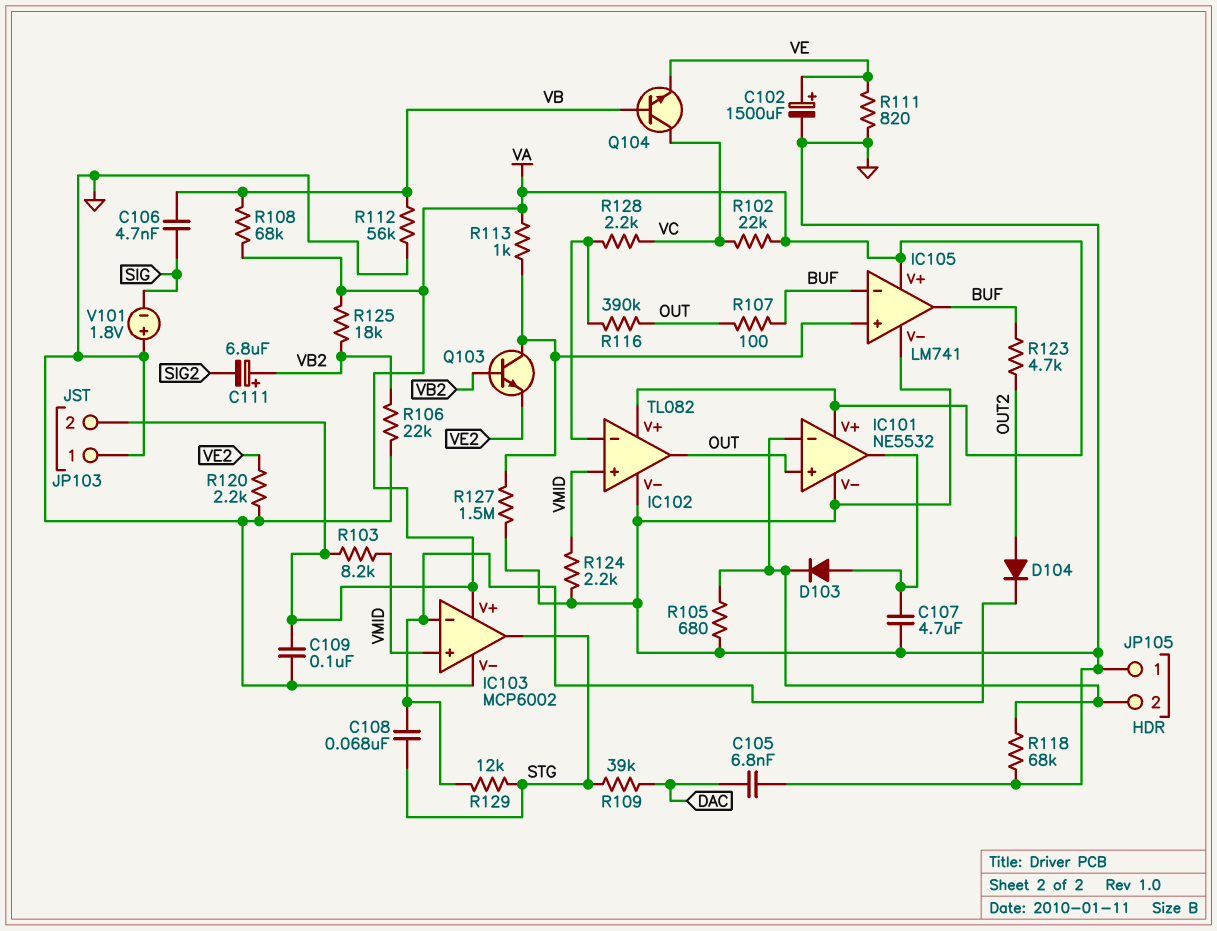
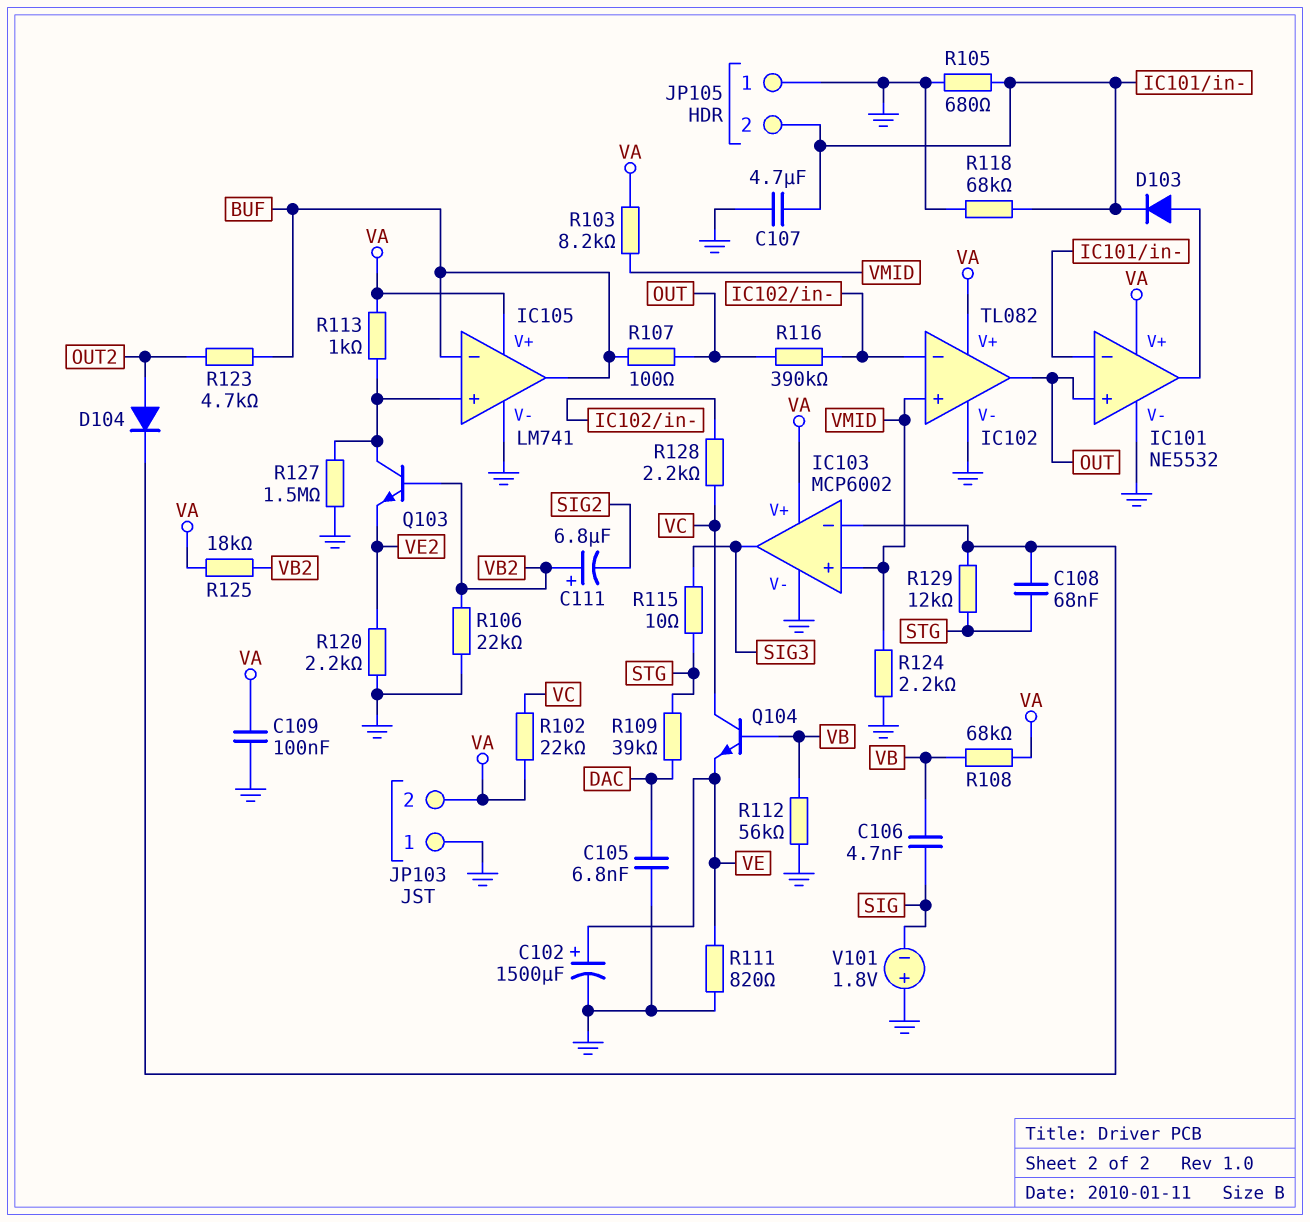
C107: 4.7uF (GND, IC101/out) -> 4.7uF (GND, IC101/in-)
IC103 pin out: STG -> SIG3
R115: none -> 10 (SIG3, STG)

